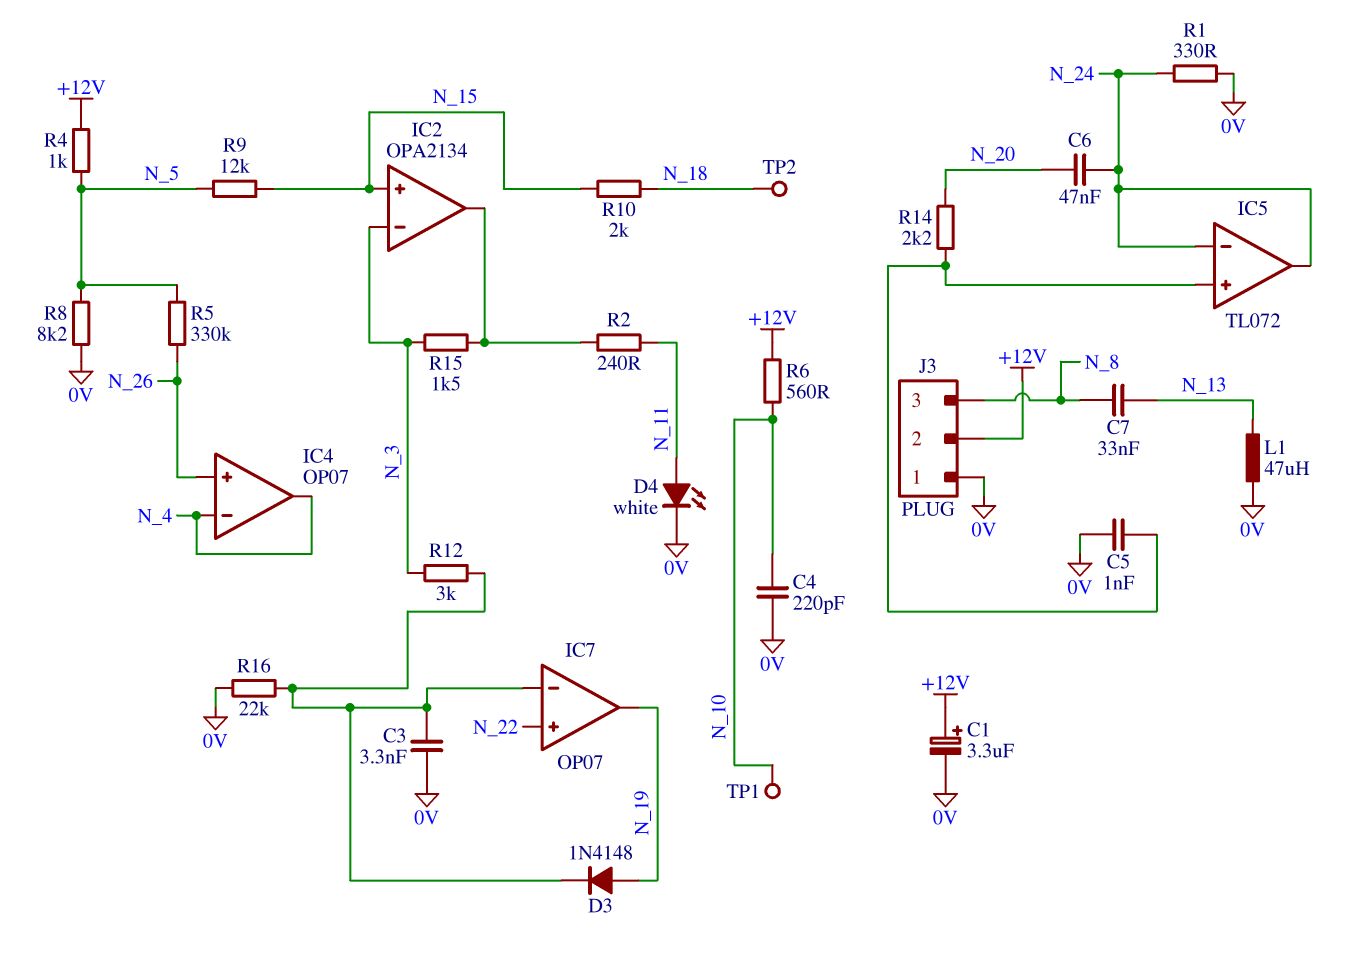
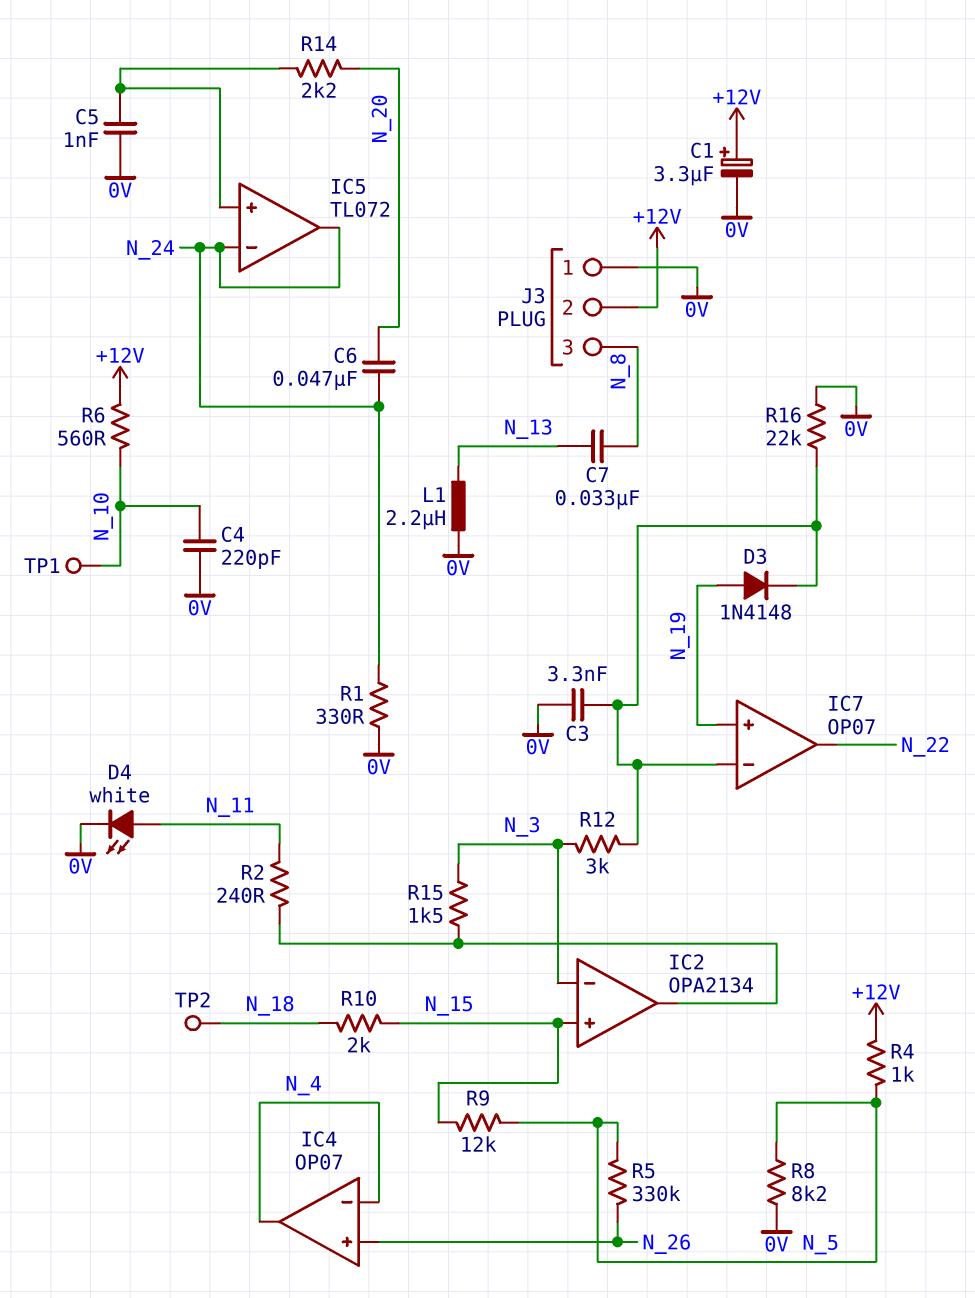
IC7 pin in+: N_22 -> N_19
IC7 pin out: N_19 -> N_22
L1: 47uH (0V, N_13) -> 2.2uH (0V, N_13)

